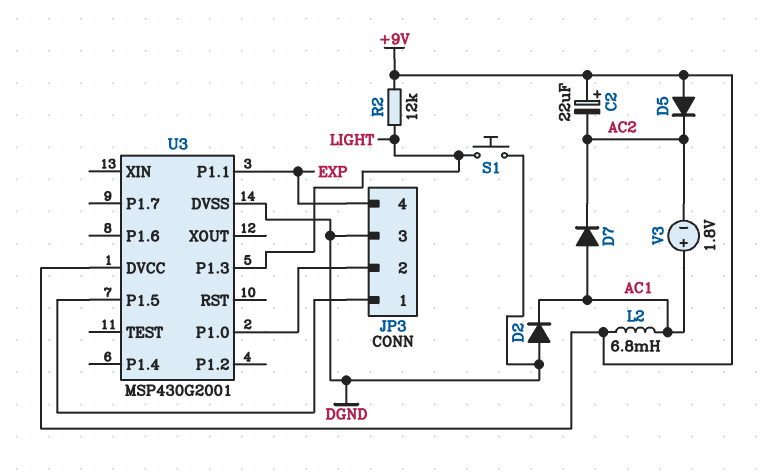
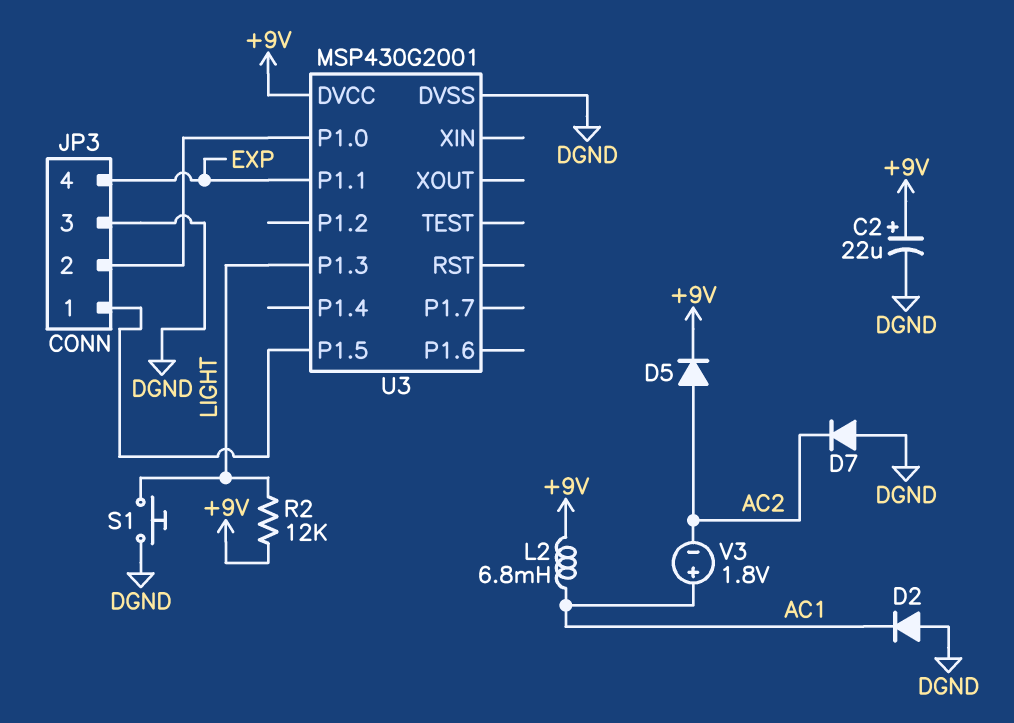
C2: 22uF (plus +9V, minus AC2) -> 22uF (plus +9V, minus DGND)
D5: diode (A +9V, K AC2) -> diode (A AC2, K +9V)
D7: diode (A AC1, K AC2) -> diode (A DGND, K AC2)

